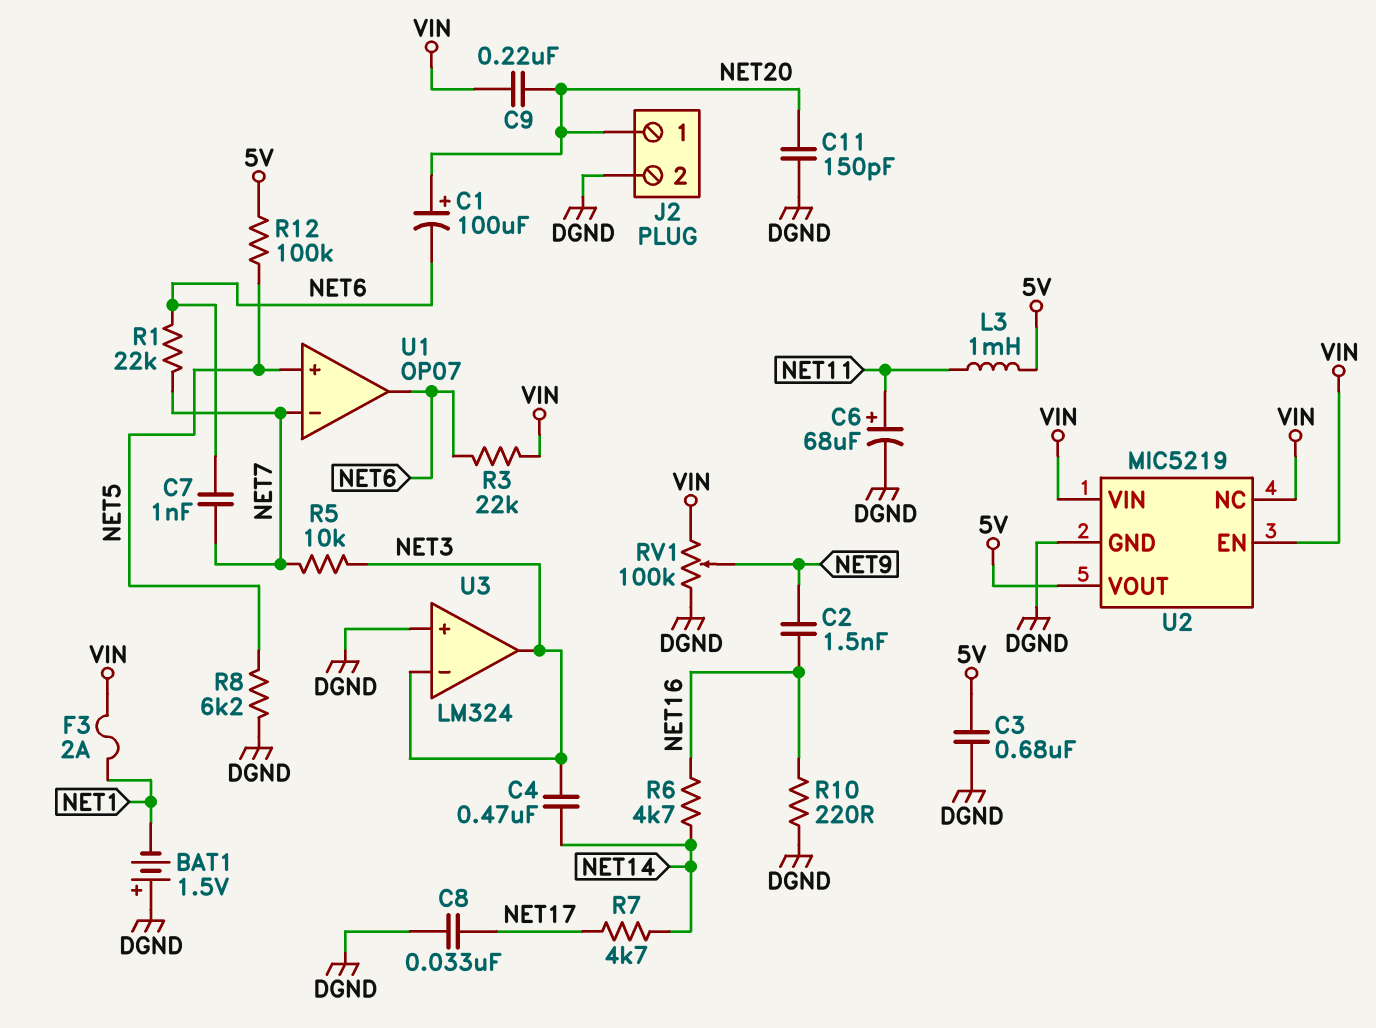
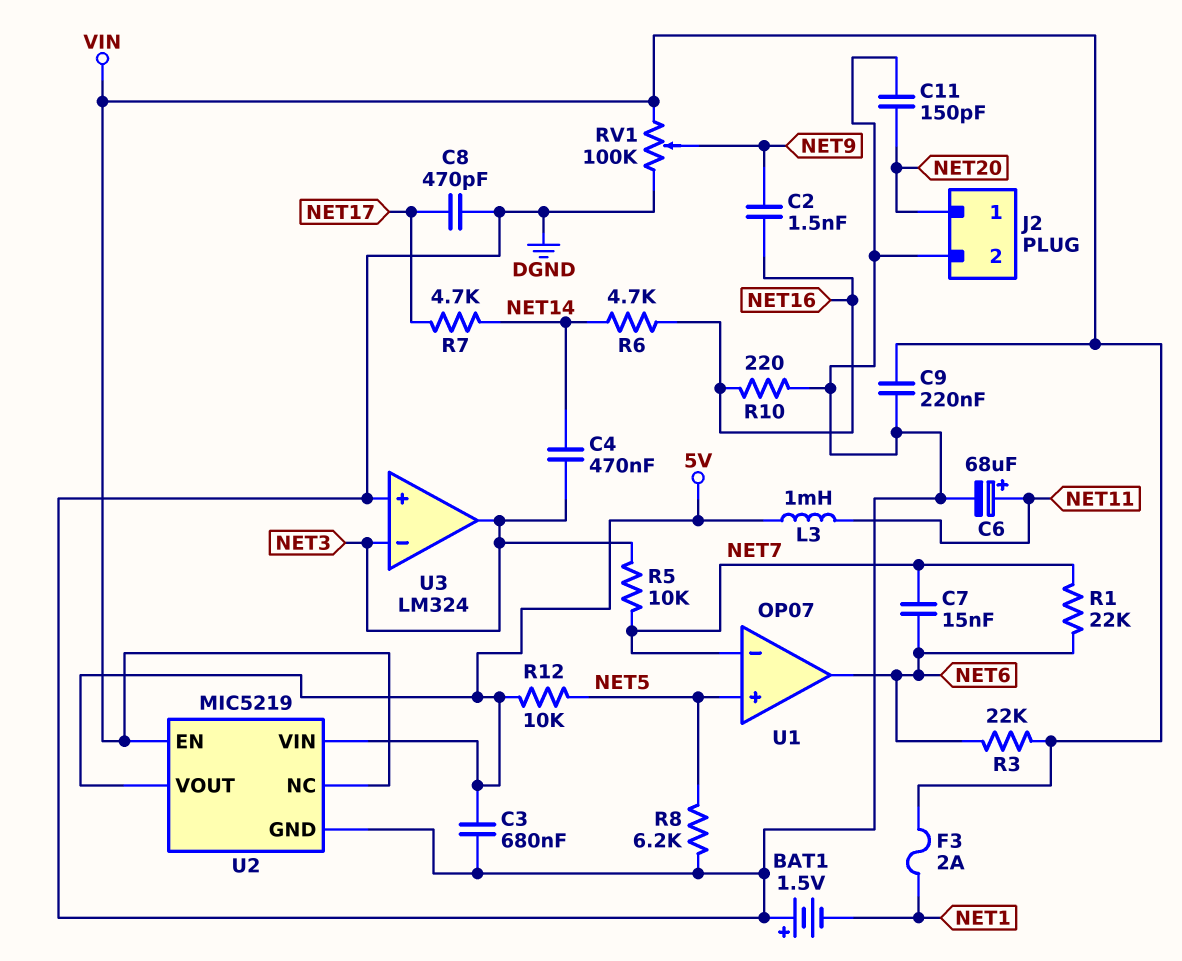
C1: 100uF (plus NET20, minus NET6) -> none
C7: 1nF (NET6, NET7) -> 15nF (NET6, NET7)
C8: 33nF (DGND, NET17) -> 470pF (DGND, NET17)
C9: 220nF (NET20, VIN) -> 220nF (DGND, VIN)
R12: 100k (5V, NET5) -> 10k (5V, NET5)
U2 pin VIN: VIN -> 5V

